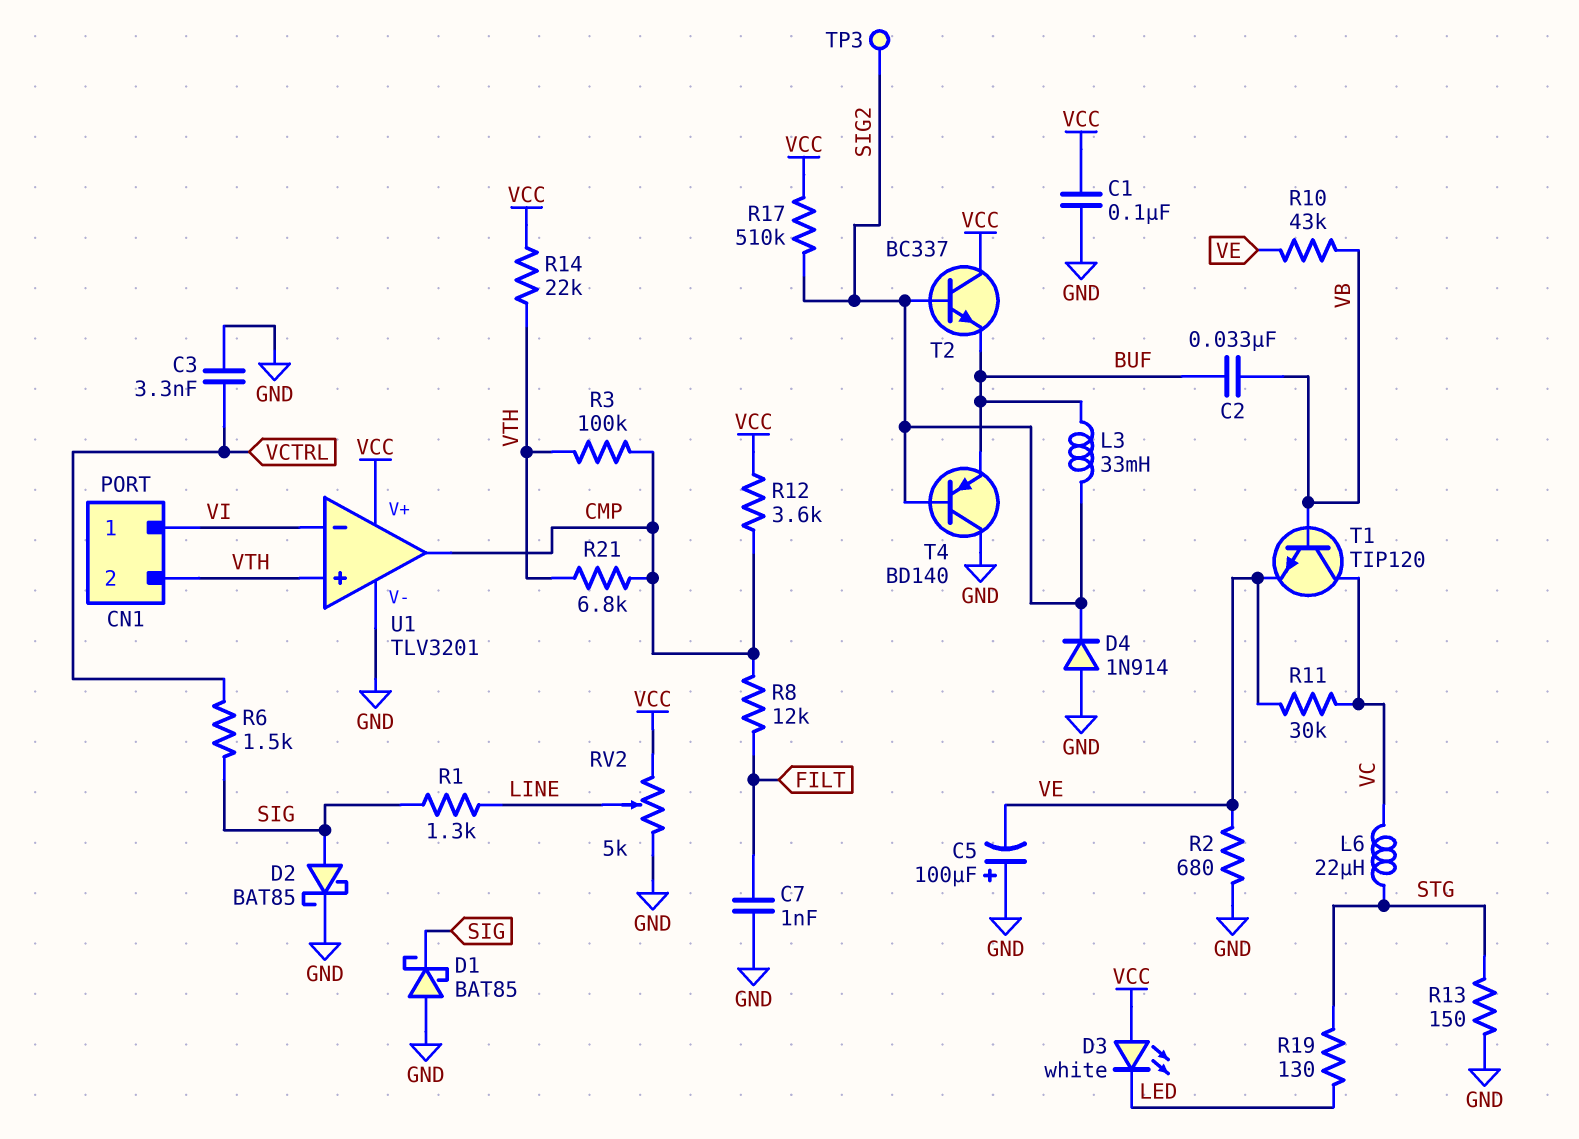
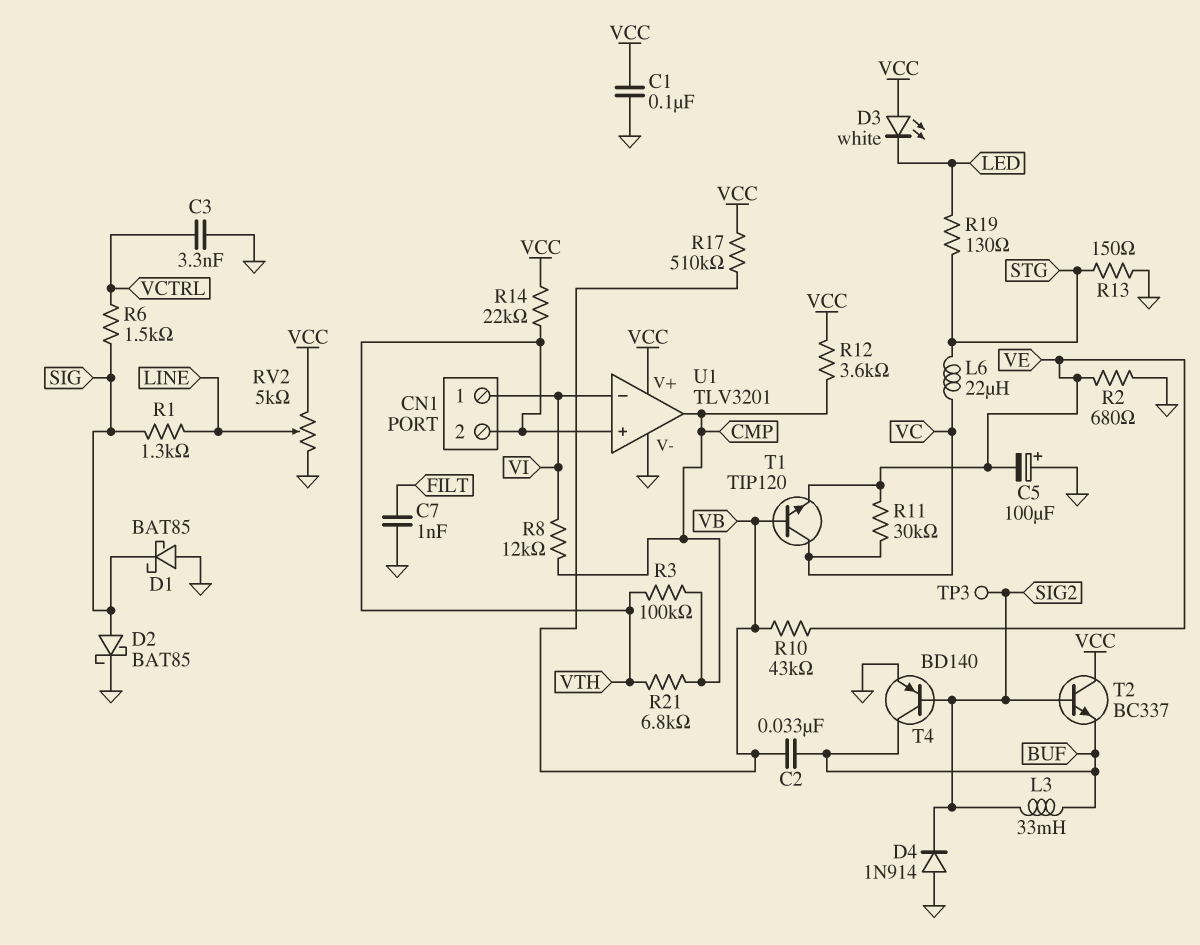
R8: 12k (CMP, FILT) -> 12k (CMP, VI)
R17: 510k (SIG2, VCC) -> 510k (VB, VCC)
T4: PNP BD140 (B SIG2, C GND, E BUF) -> PNP BD140 (B SIG2, C BUF, E GND)

